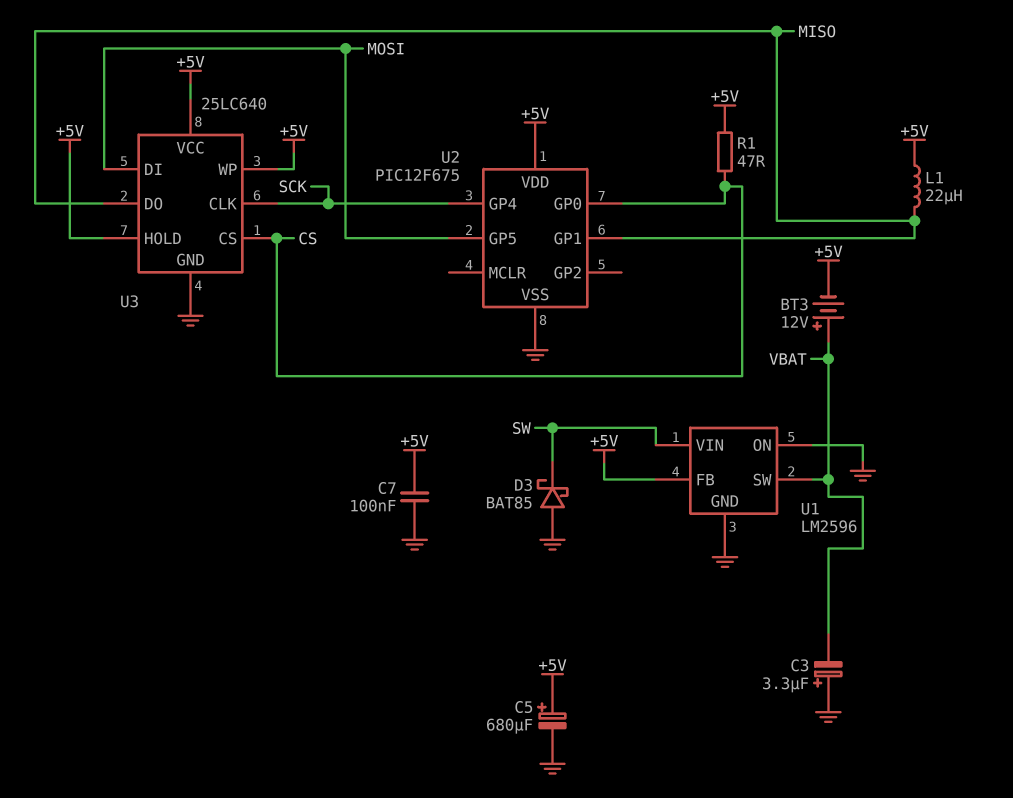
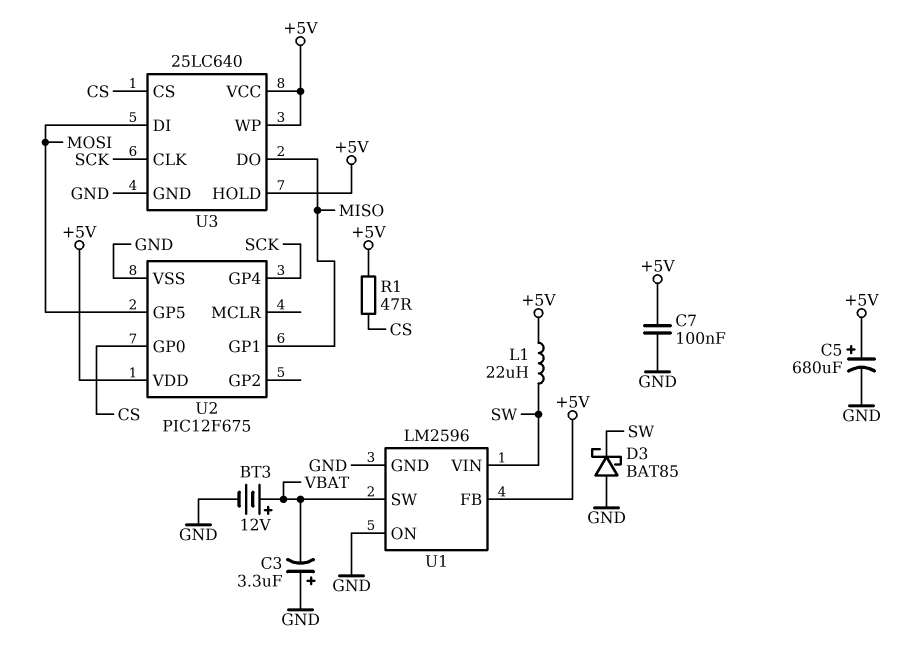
BT3: 12V (plus VBAT, minus +5V) -> 12V (plus VBAT, minus GND)
L1: 22uH (+5V, MISO) -> 22uH (+5V, SW)

